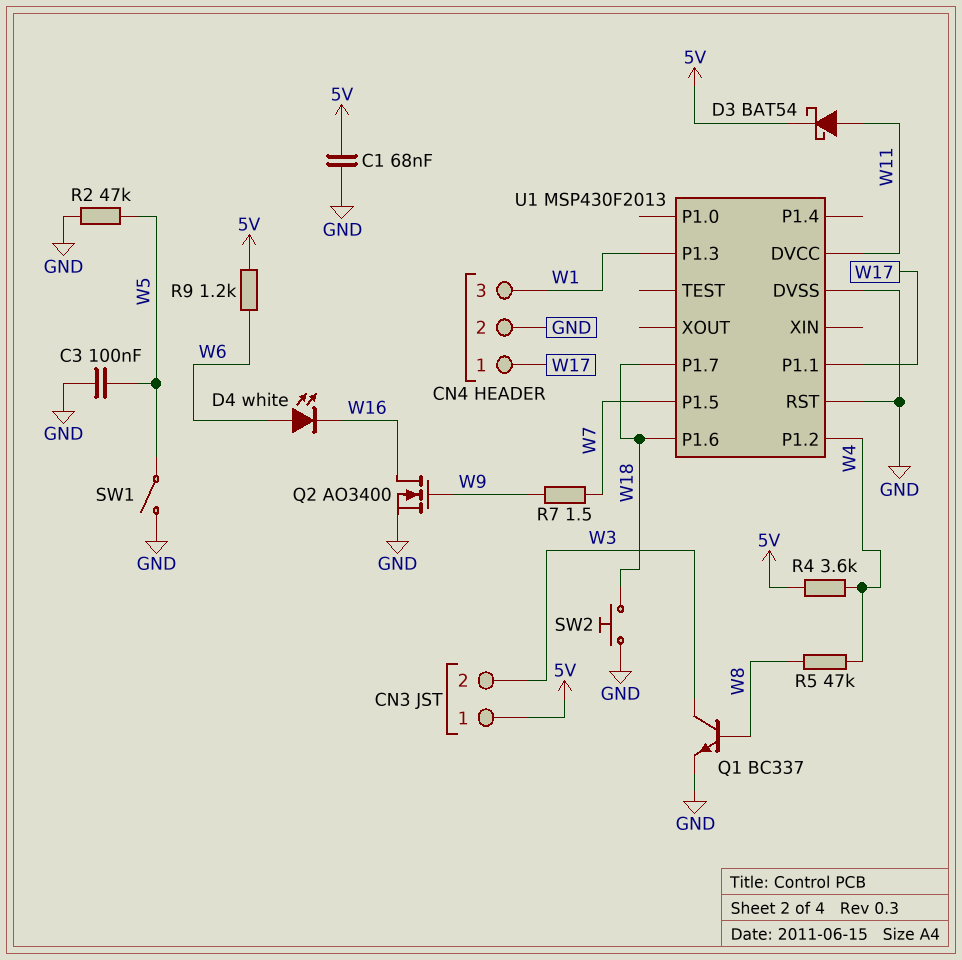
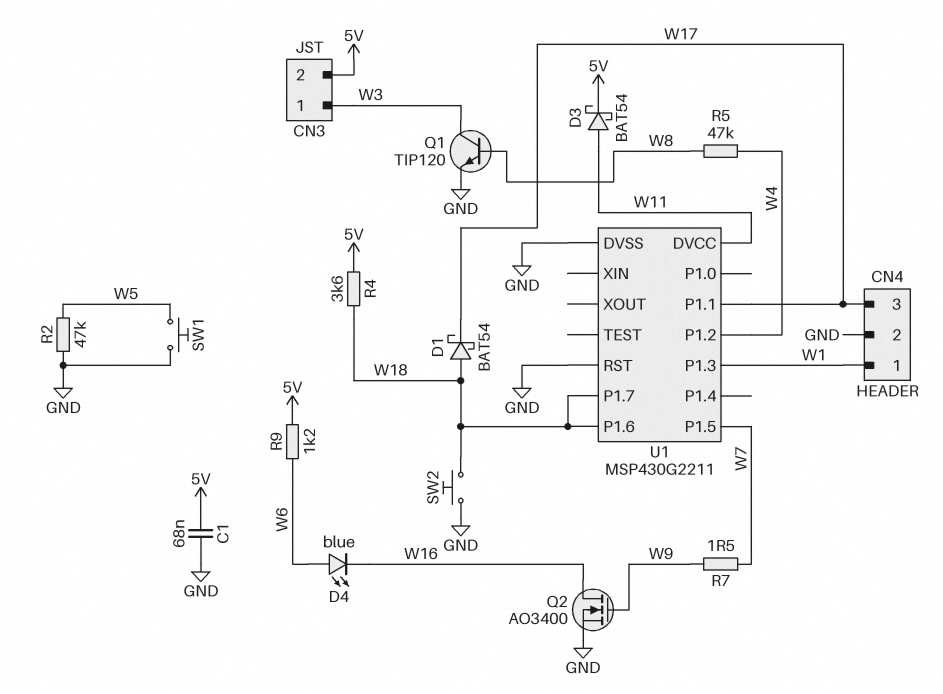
C3: 100nF (GND, W5) -> none
CN3 pin 1: 5V -> W3
CN3 pin 2: W3 -> 5V
CN4 pin 1: W17 -> W1
CN4 pin 3: W1 -> W17
D1: none -> schottky BAT54 (A W18, K W17)
D4: LED white (A W6, K W16) -> LED blue (A W6, K W16)
Q1: NPN BC337 (B W8, C W3, E GND) -> NPN TIP120 (B W8, C W3, E GND)
R4: 3.6k (5V, W4) -> 3.6k (5V, W18)
SW1: switch (GND, W5) -> button (GND, W5)
U1: MSP430F2013 -> MSP430G2211

